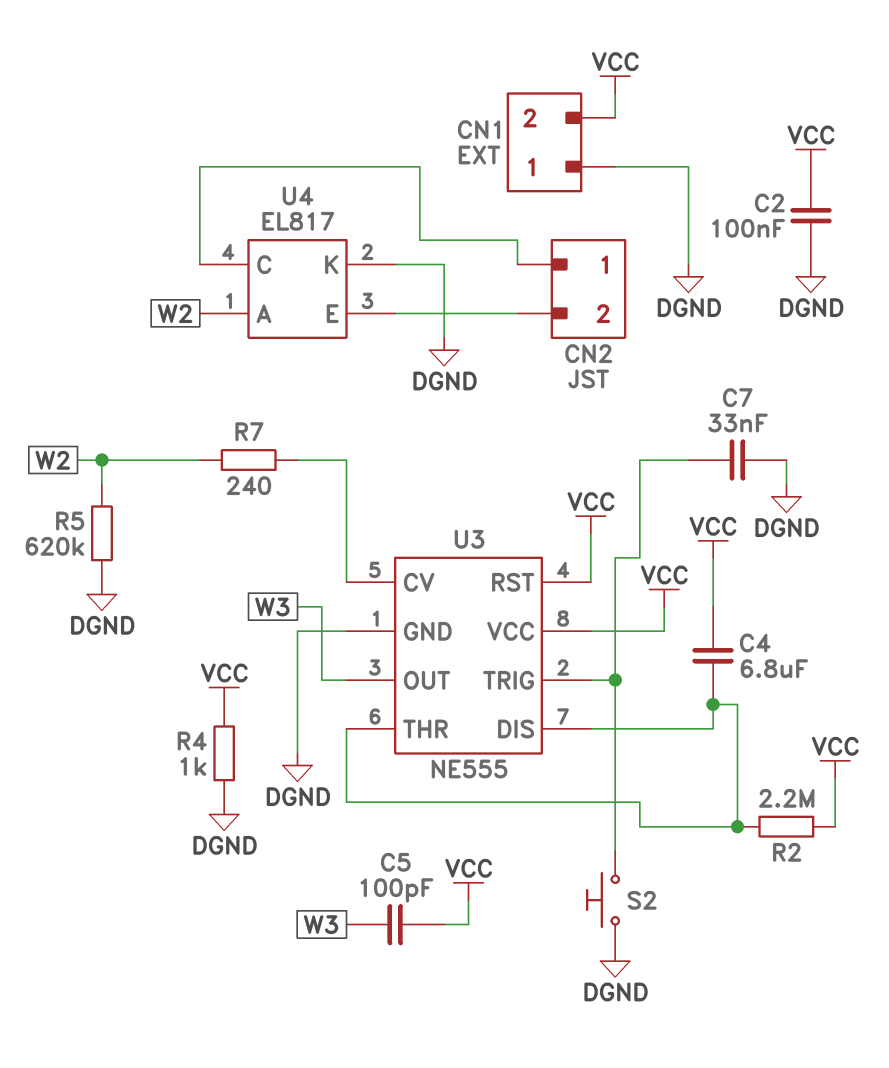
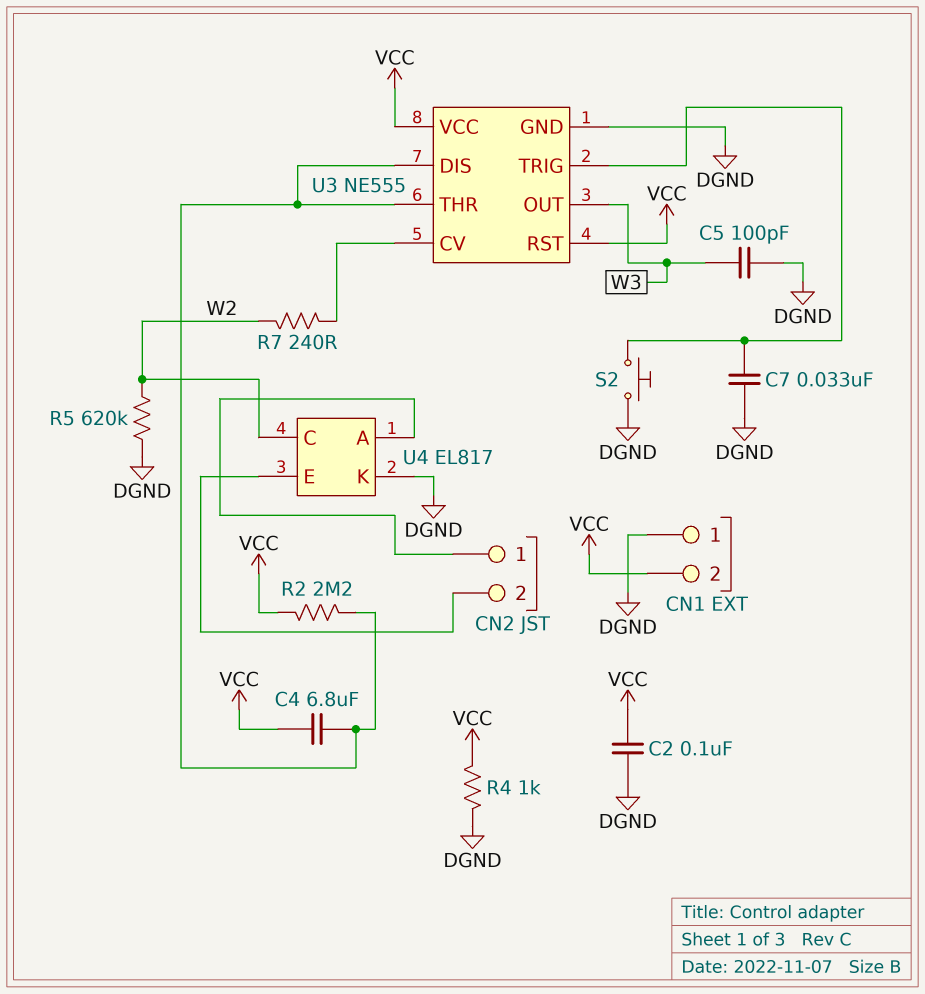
C5: 100pF (VCC, W3) -> 100pF (DGND, W3)
U4 pin A: W2 -> CN2/1
U4 pin C: CN2/1 -> W2

